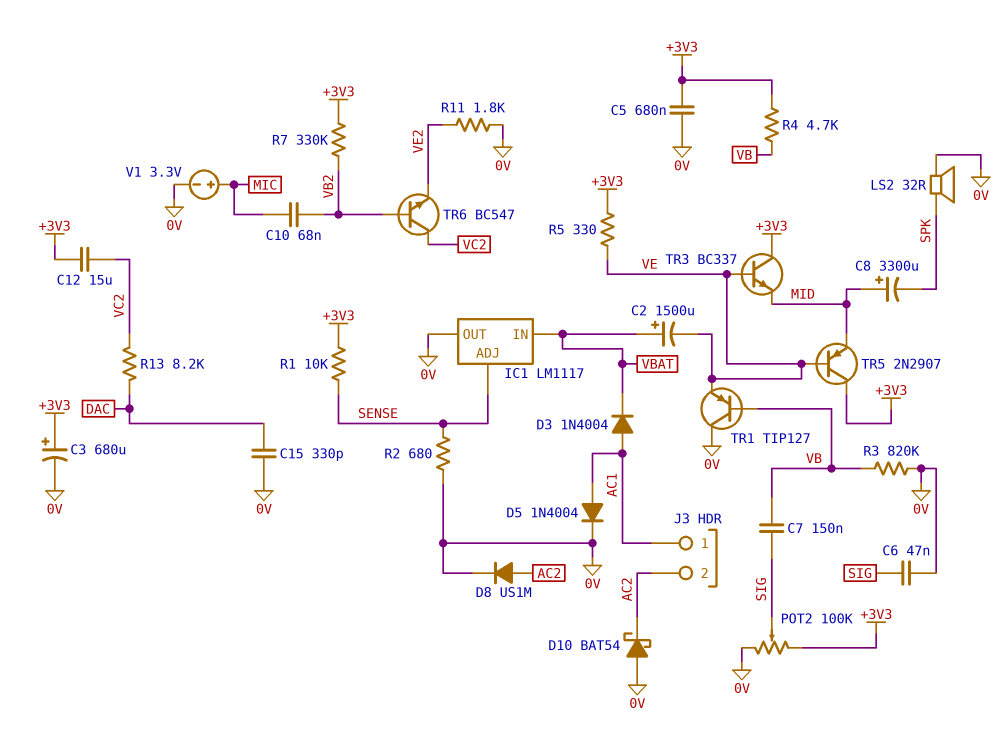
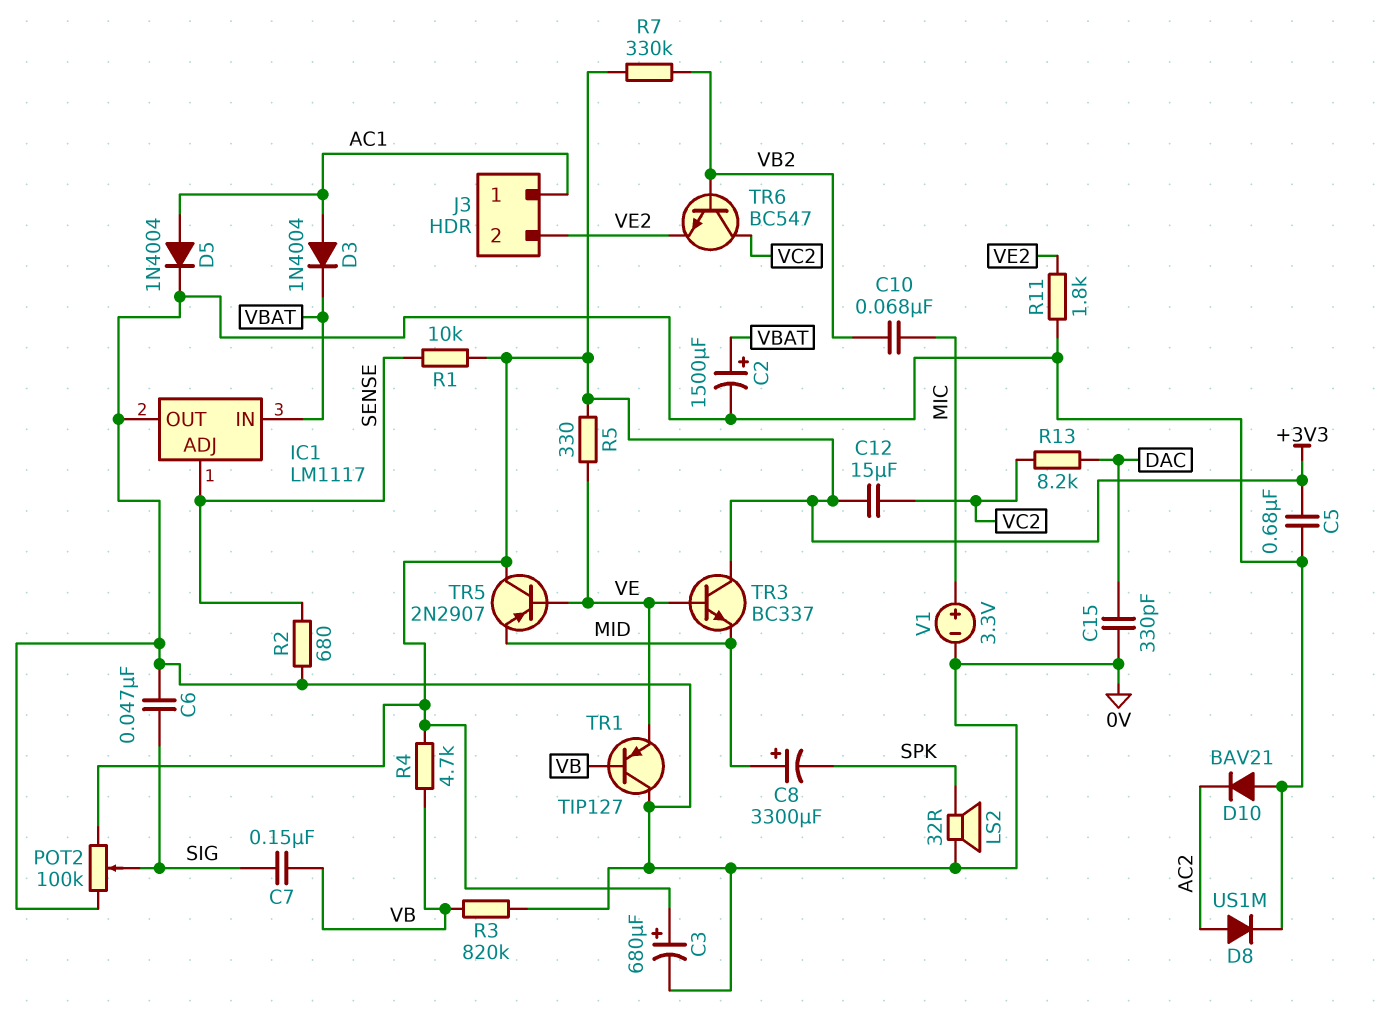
C2: 1500uF (plus VBAT, minus VE) -> 1500uF (plus VBAT, minus 0V)
D10: schottky BAT54 (A 0V, K AC2) -> diode BAV21 (A 0V, K AC2)
J3 pin 2: AC2 -> VE2

